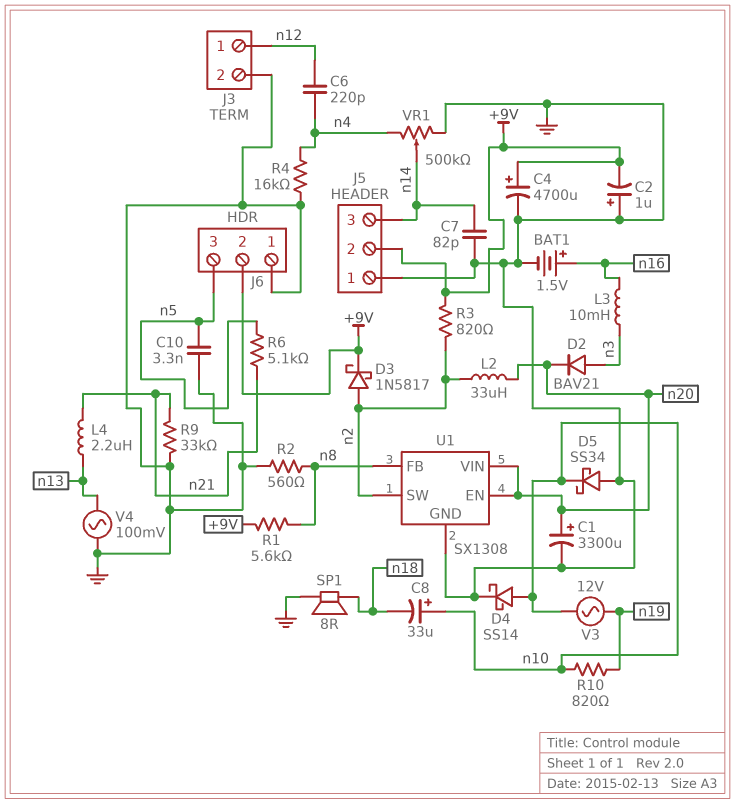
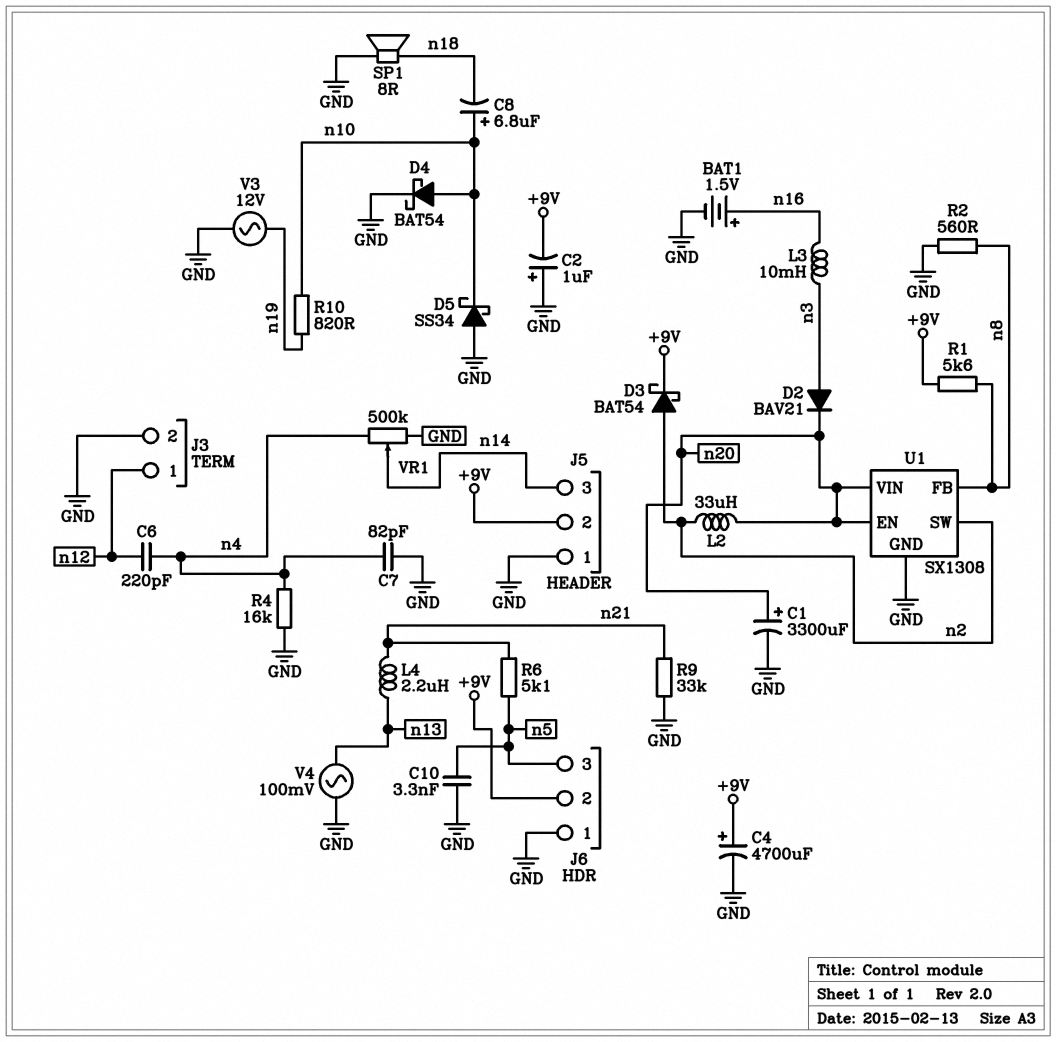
C7: 82pF (GND, n14) -> 82pF (GND, n4)
C8: 33uF (plus n10, minus n18) -> 6.8uF (plus n10, minus n18)
D3: schottky 1N5817 (A n2, K +9V) -> schottky BAT54 (A n2, K +9V)
D4: schottky SS14 (A n10, K GND) -> schottky BAT54 (A n10, K GND)
R3: 820 (+9V, n2) -> none
V3: AC 12V (n10, n19) -> AC 12V (GND, n19)

